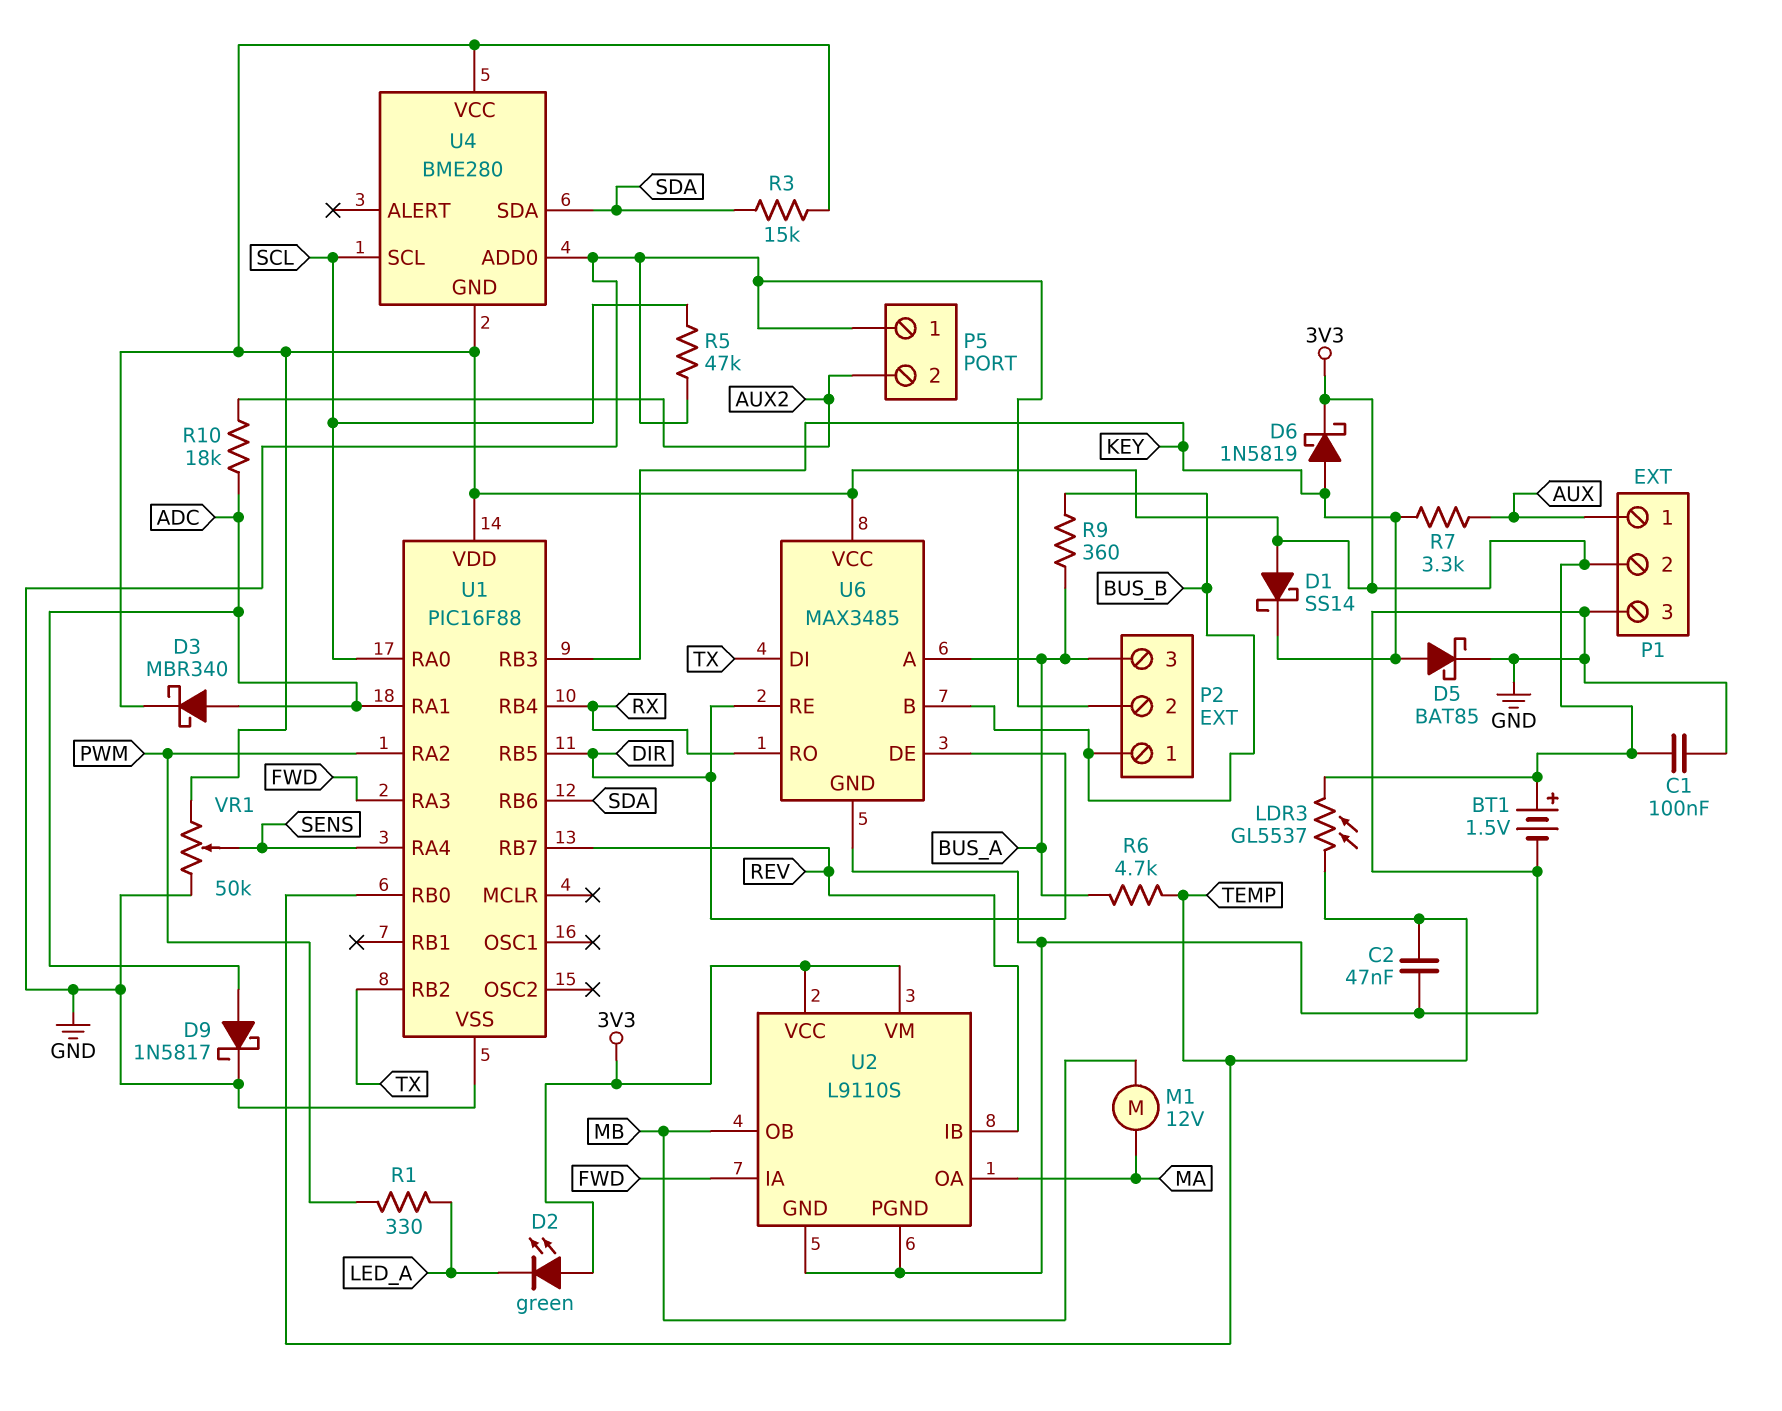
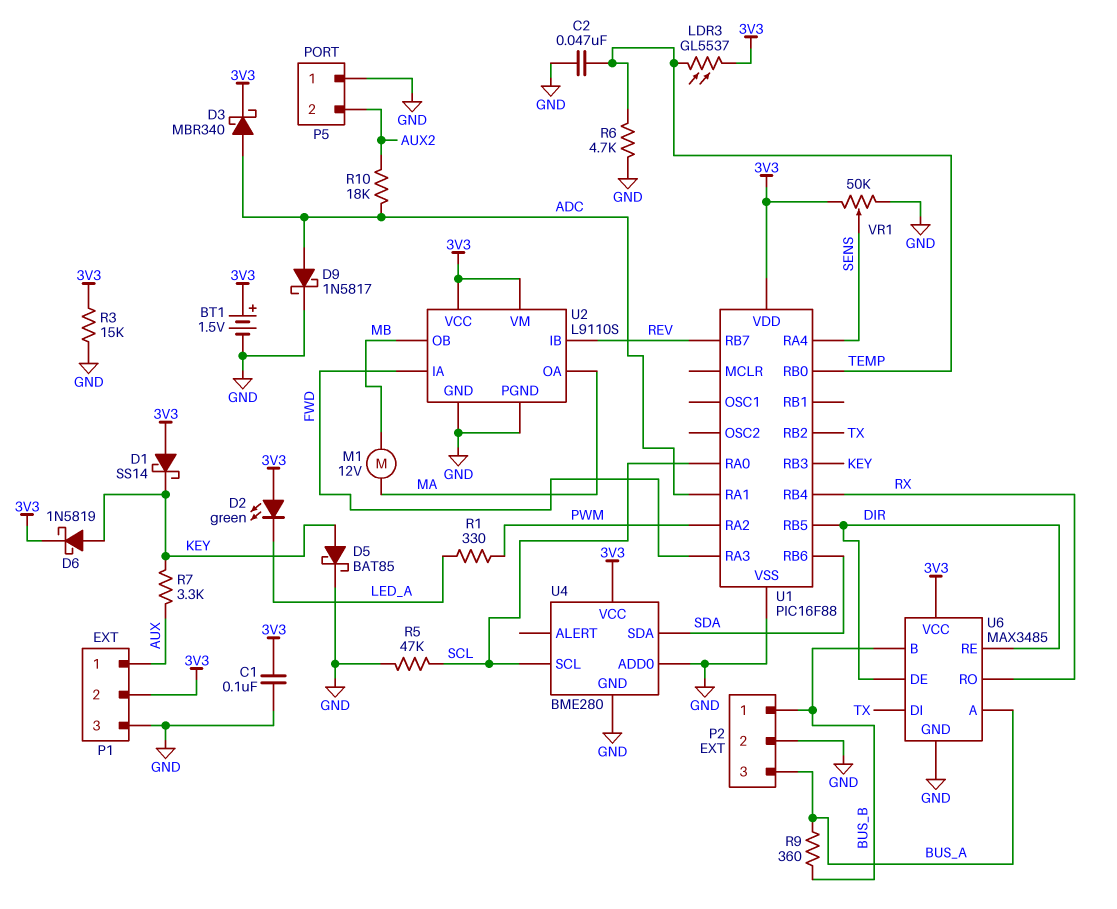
R3: 15k (3V3, SDA) -> 15k (3V3, GND)
R6: 4.7k (BUS_A, TEMP) -> 4.7k (GND, TEMP)
U4 pin GND: 3V3 -> GND

